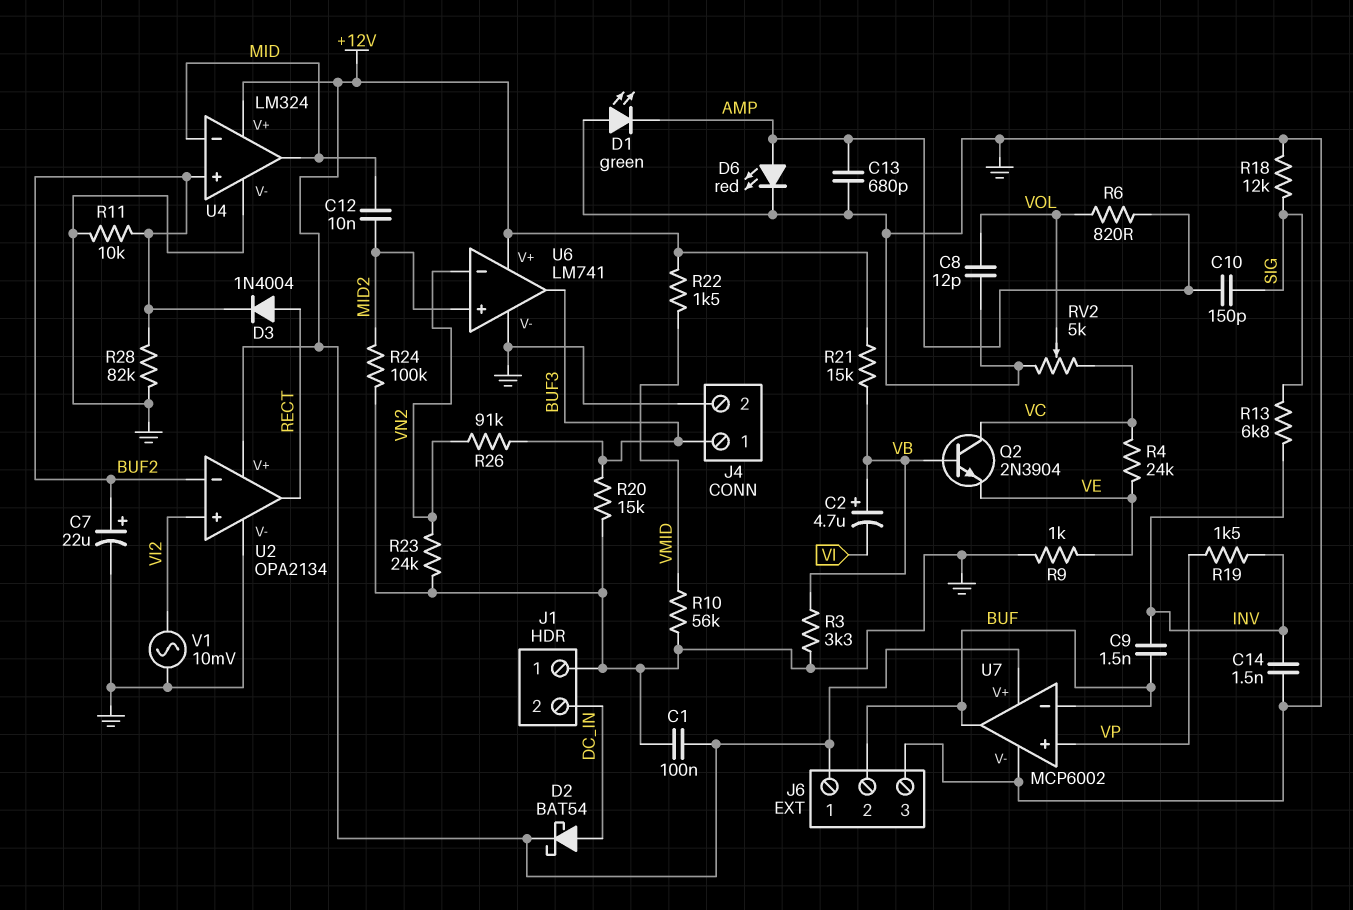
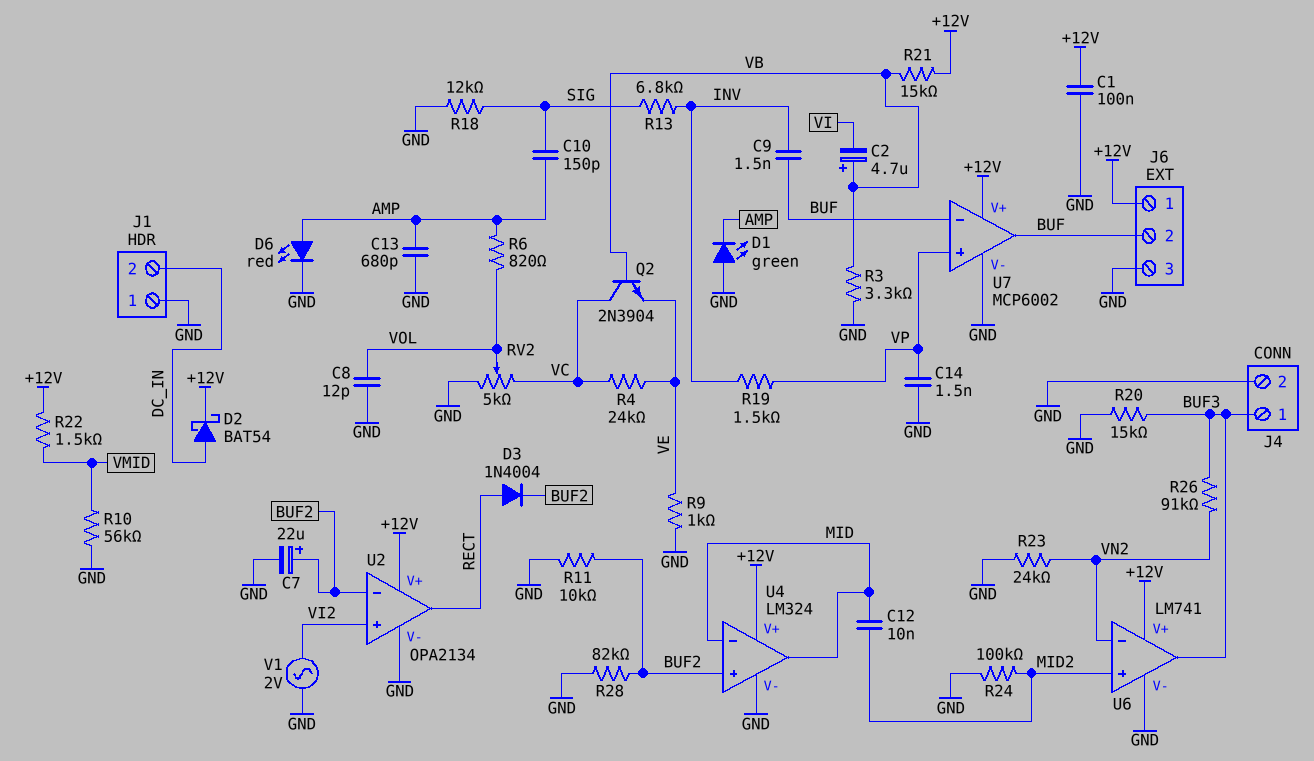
C14: 1.5nF (GND, INV) -> 1.5nF (GND, VP)
V1: AC 10mV (GND, VI2) -> AC 2V (GND, VI2)

